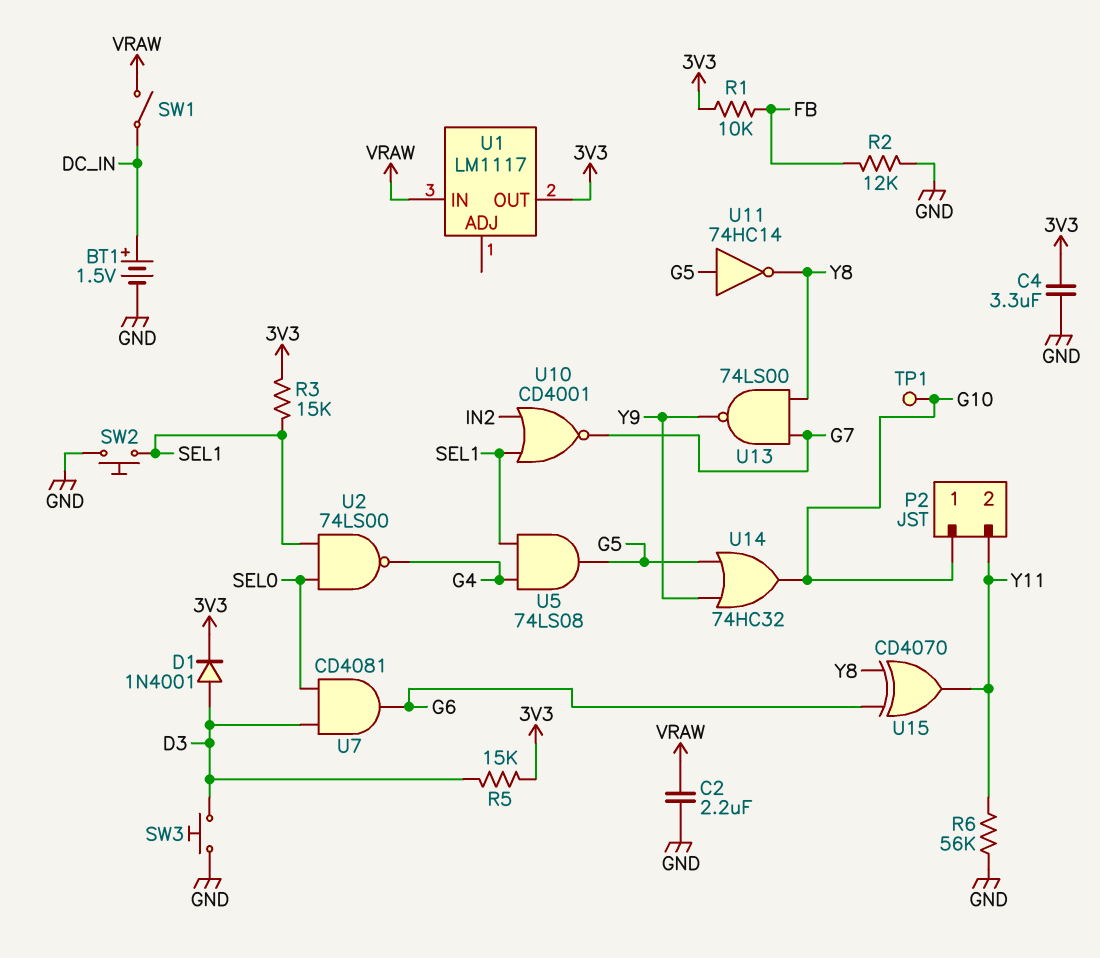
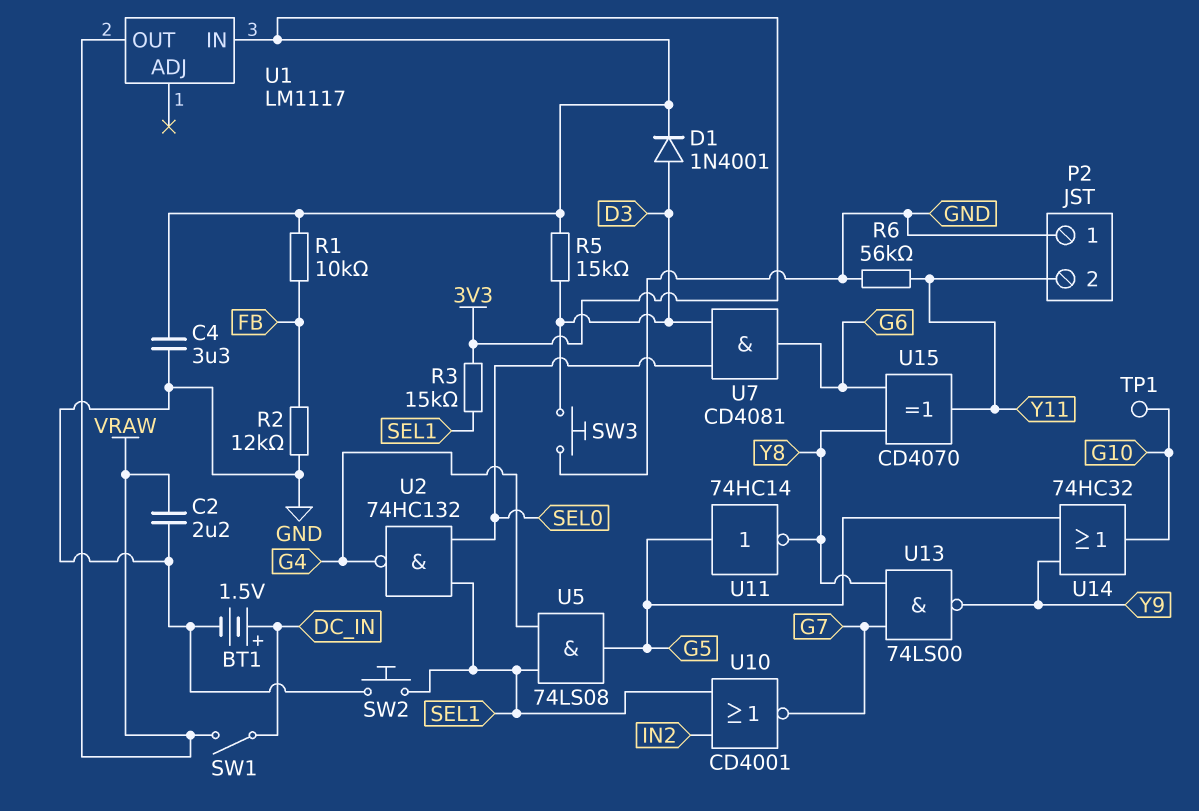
P2 pin 1: G10 -> GND
U1 pin IN: VRAW -> 3V3
U1 pin OUT: 3V3 -> VRAW
U2: NAND 74LS00 (in SEL0, in SEL1, out G4) -> NAND 74HC132 (in SEL0, in SEL1, out G4)

